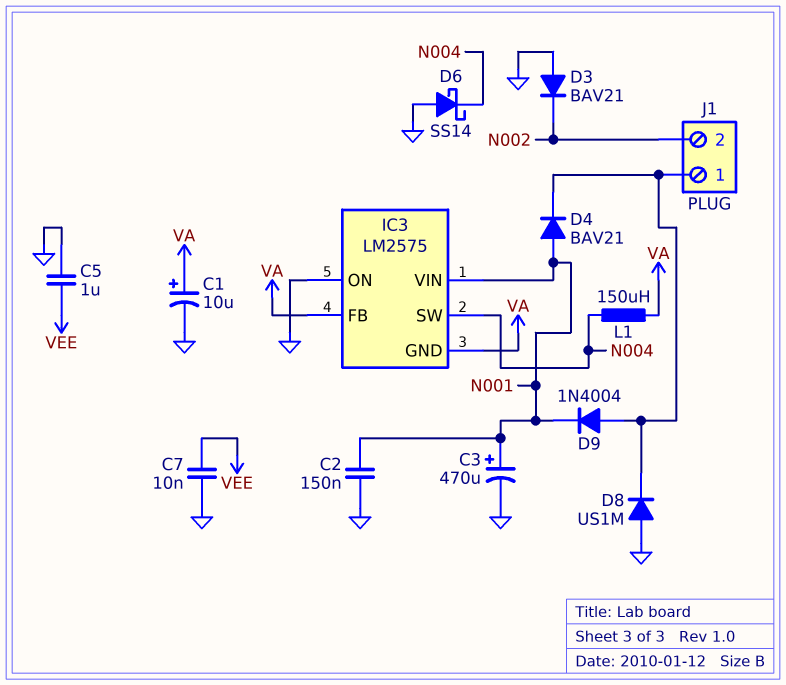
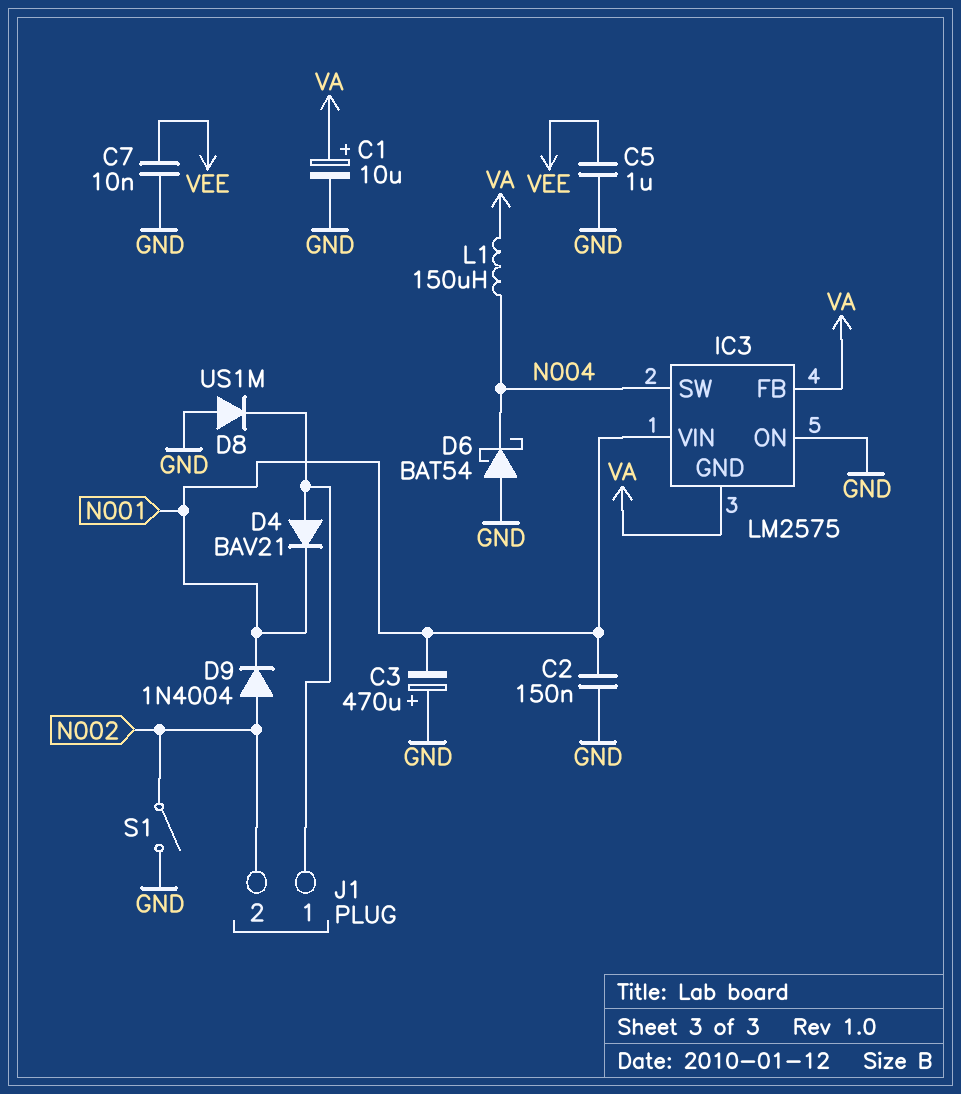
C3: 470uF (plus N001, minus GND) -> 470uF (plus GND, minus N001)
D3: diode BAV21 (A GND, K N002) -> none
D4: diode BAV21 (A N001, K J1/1) -> diode BAV21 (A J1/1, K N001)
D6: schottky SS14 (A GND, K N004) -> schottky BAT54 (A GND, K N004)
D9: diode 1N4004 (A J1/1, K N001) -> diode 1N4004 (A N002, K N001)
S1: none -> switch (GND, N002)

